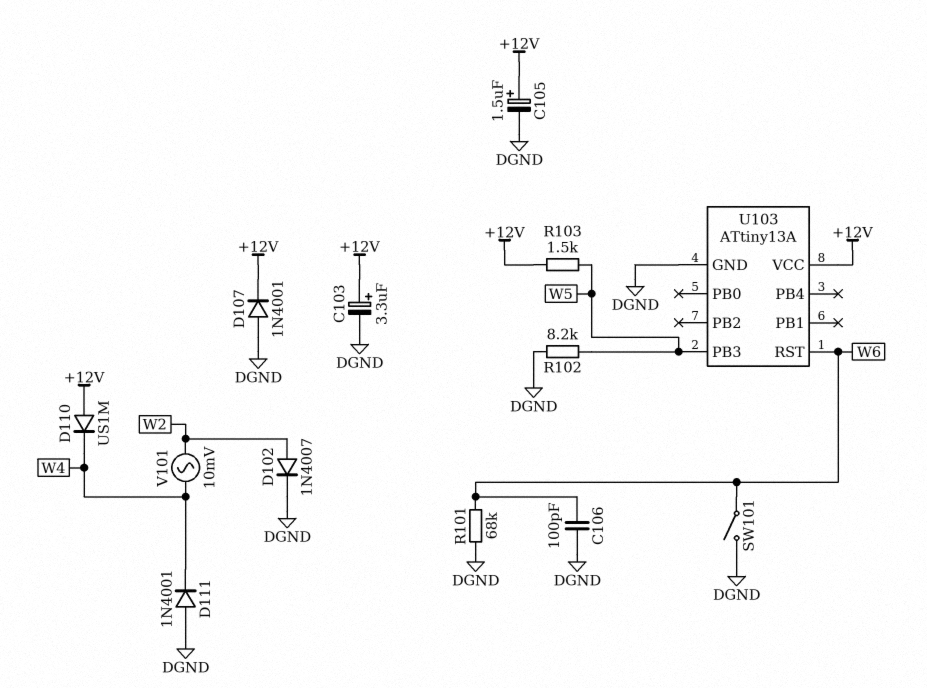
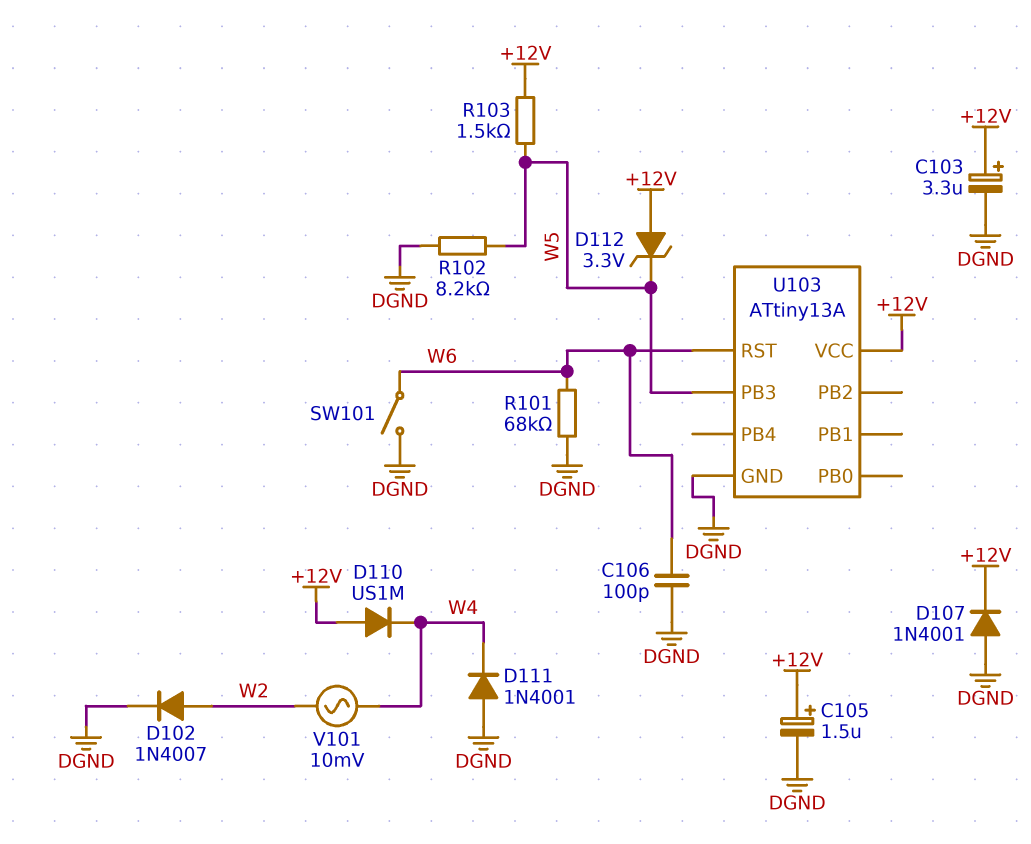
D112: none -> zener 3.3V (A +12V, K W5)

